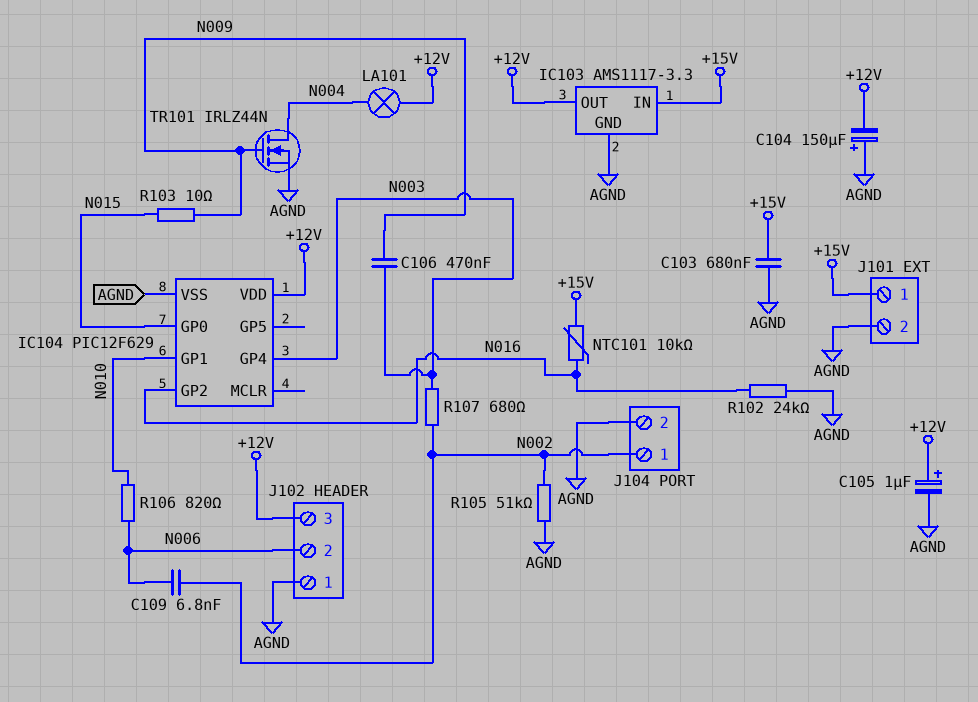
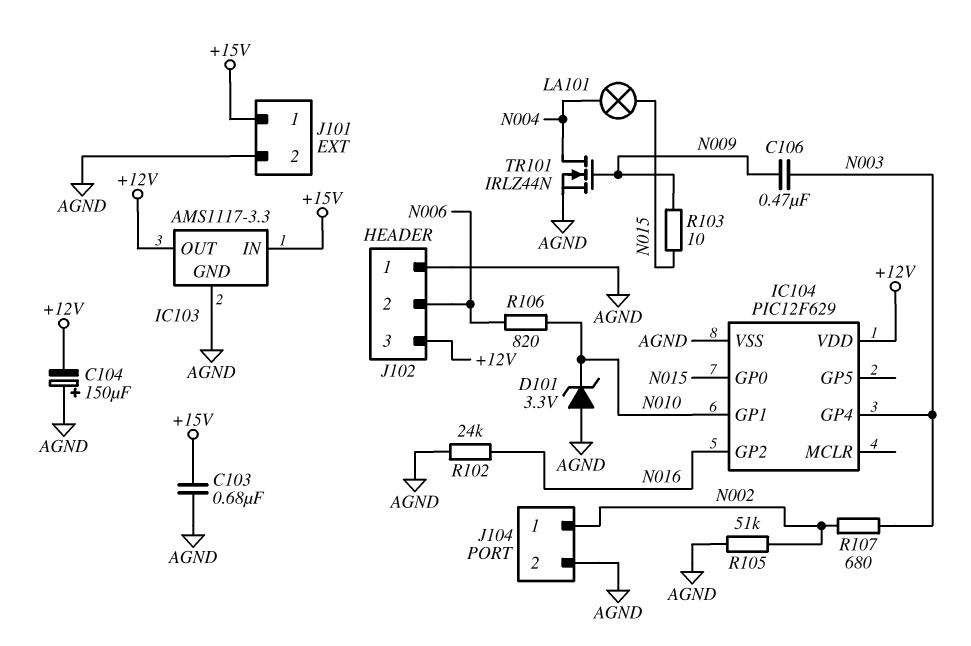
C105: 1uF (plus +12V, minus AGND) -> none
C109: 6.8nF (N002, N006) -> none
D101: none -> zener 3.3V (A AGND, K N010)
LA101: lamp (+12V, N004) -> lamp (N004, N015)
NTC101: 10k (+15V, N016) -> none

